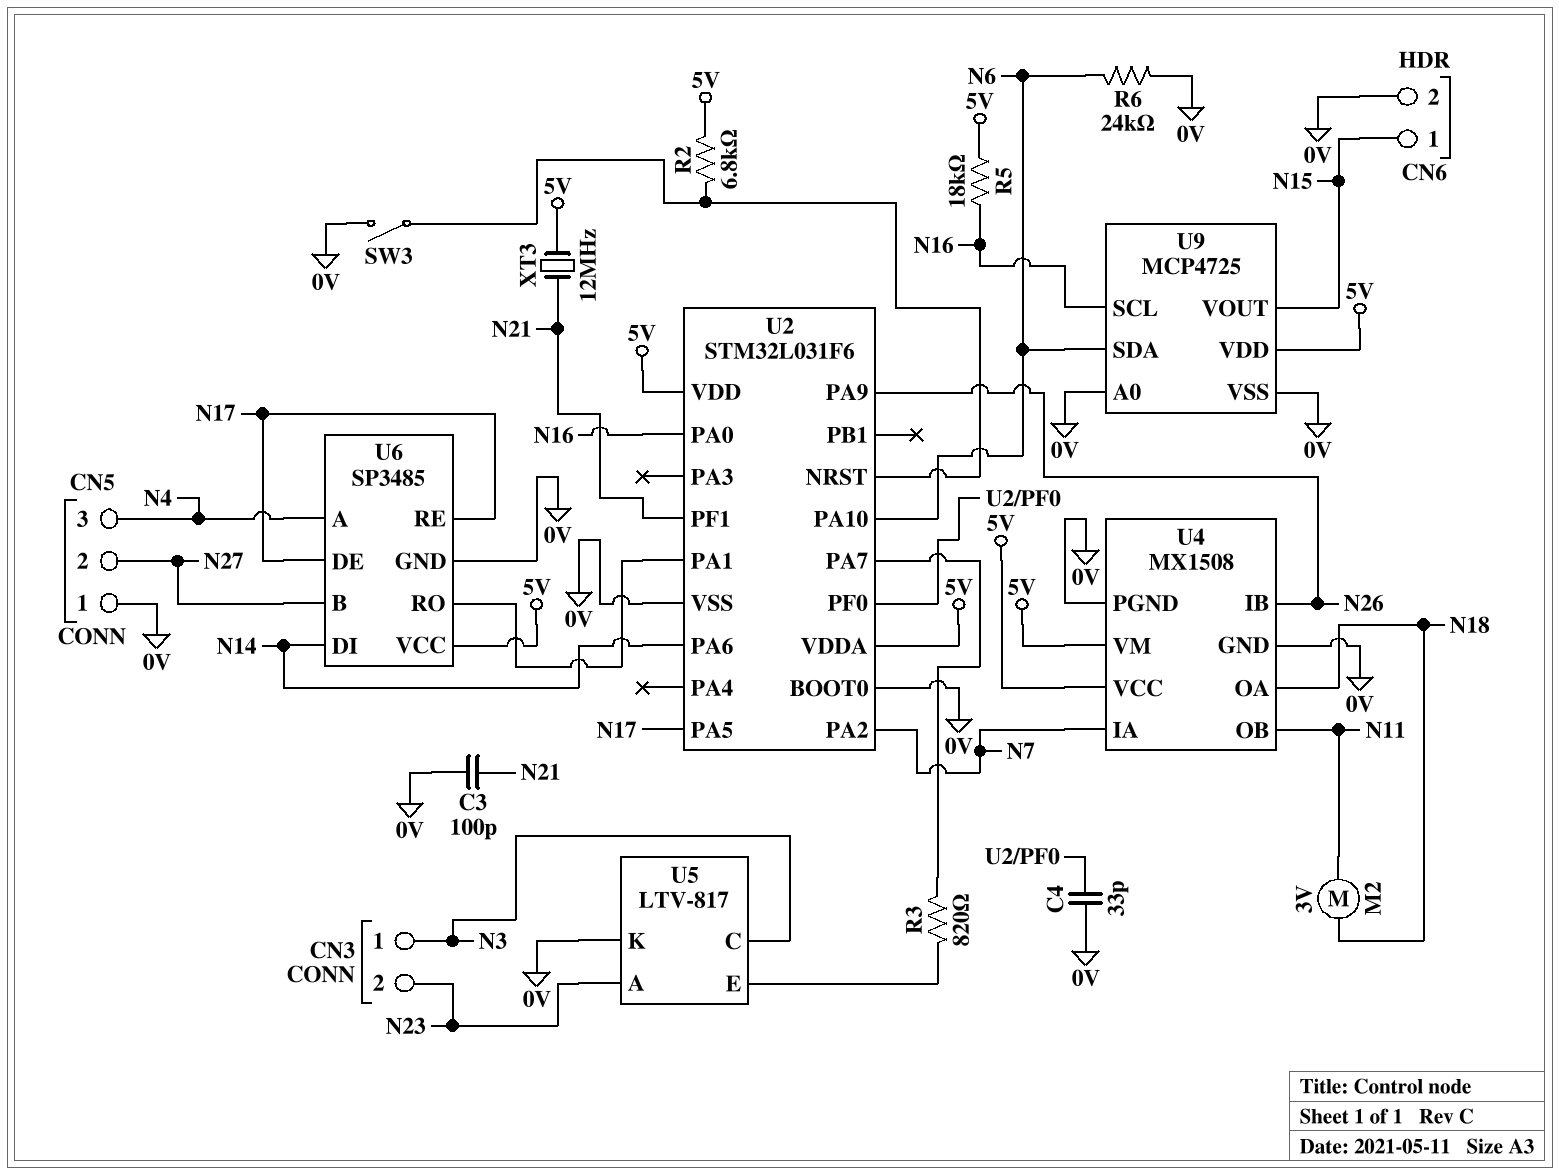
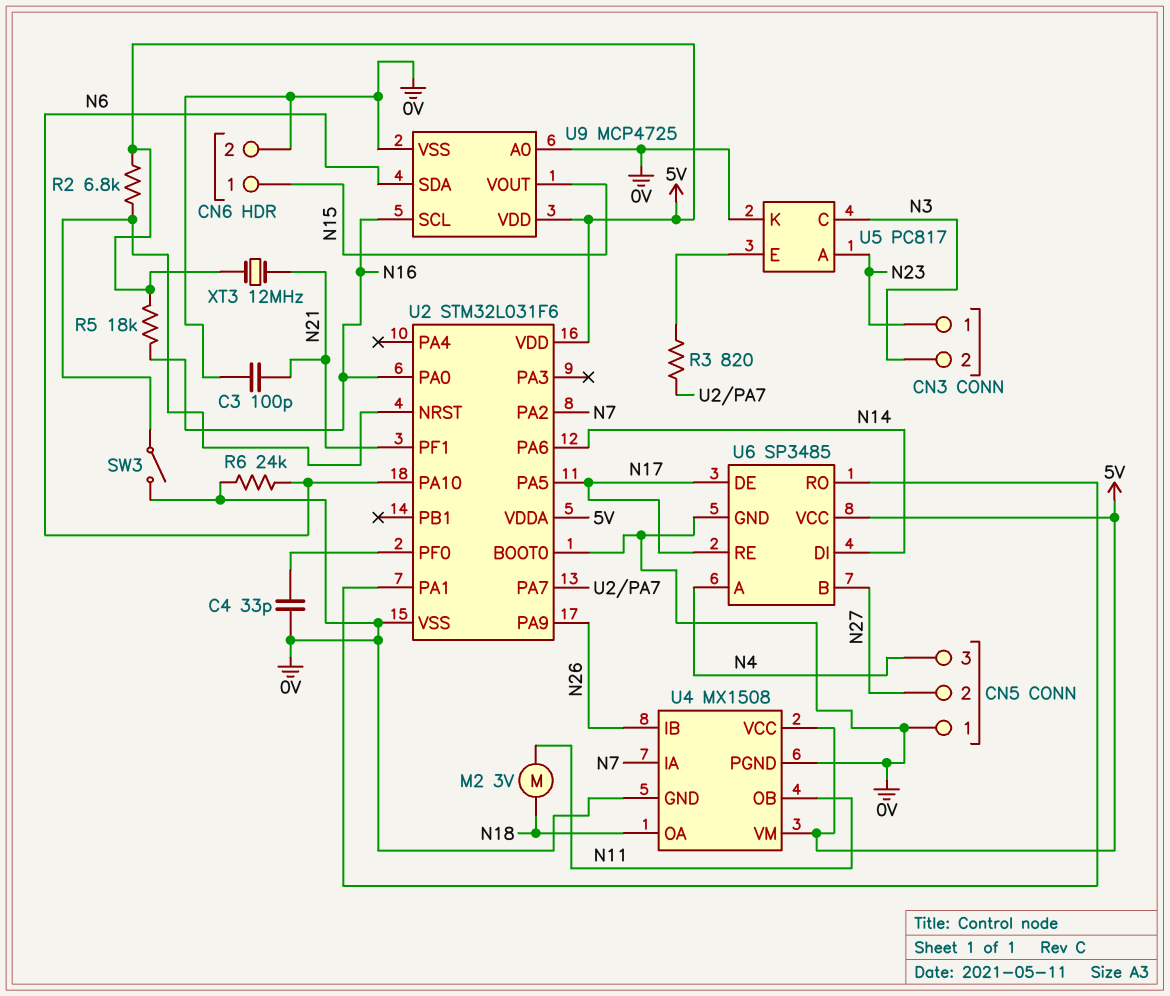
CN3 pin 1: N3 -> N23
CN3 pin 2: N23 -> N3
U5: LTV-817 -> PC817

